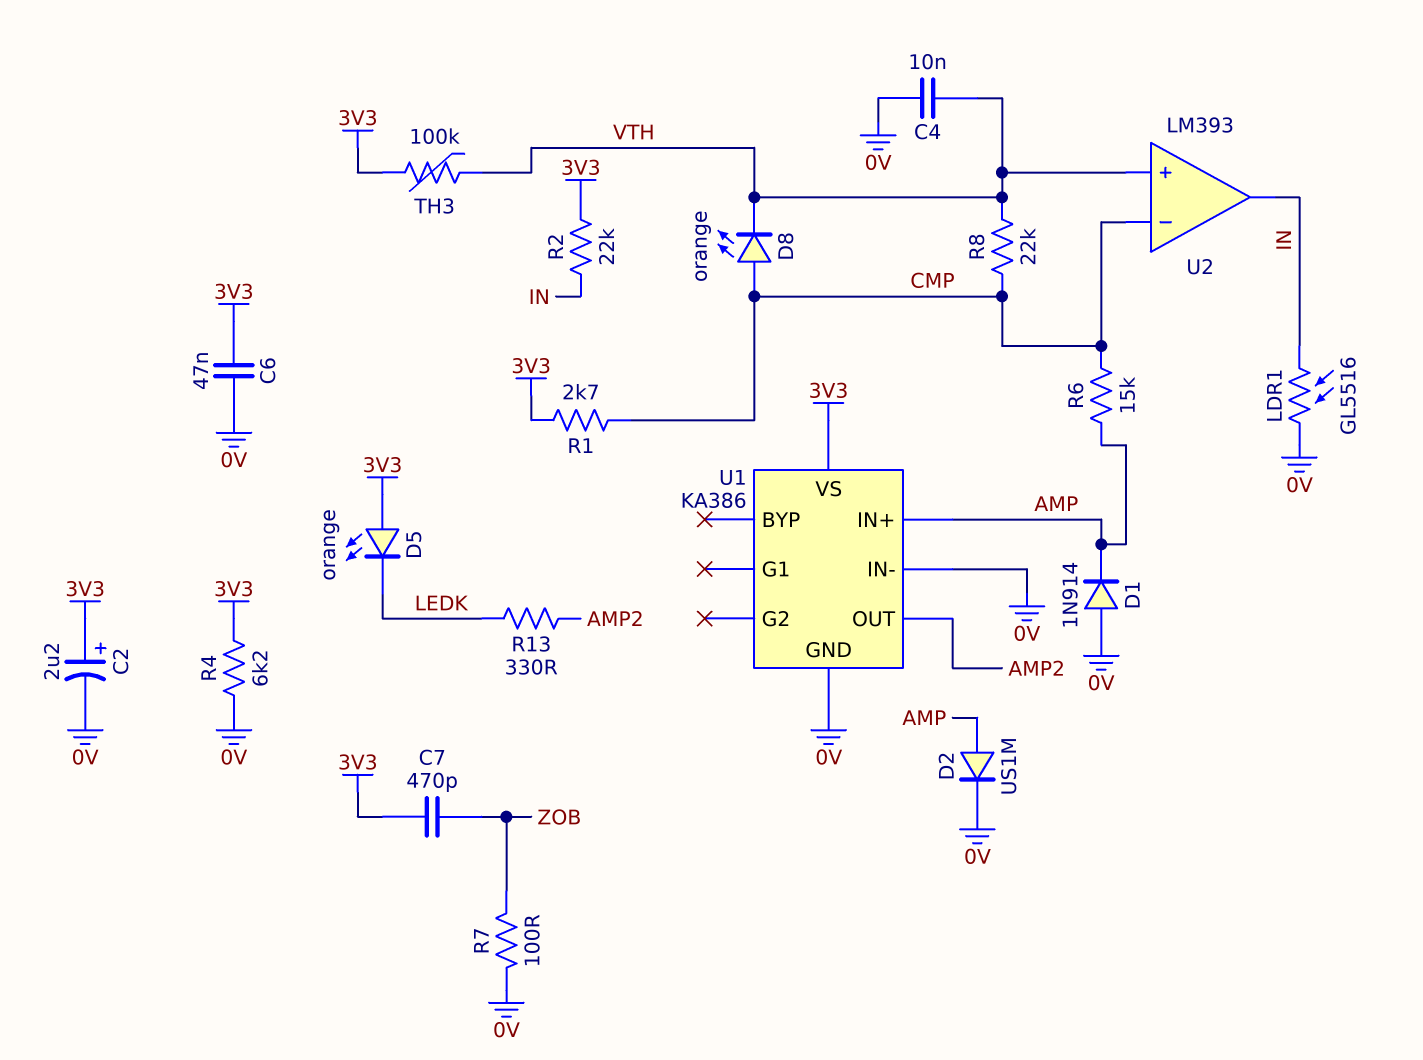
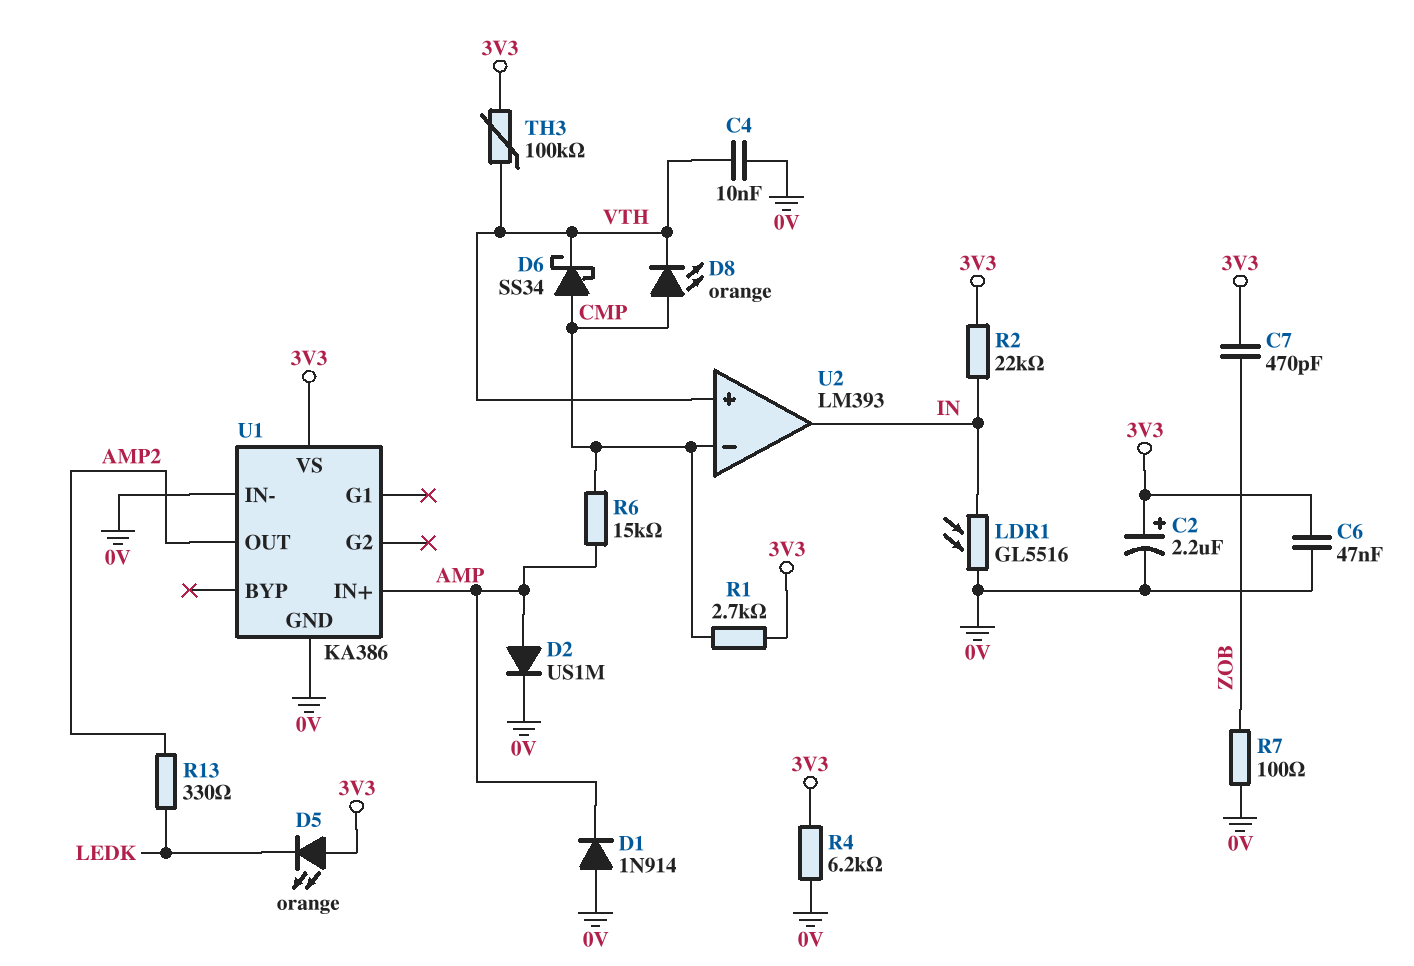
D6: none -> schottky SS34 (A CMP, K VTH)
R8: 22k (CMP, VTH) -> none

